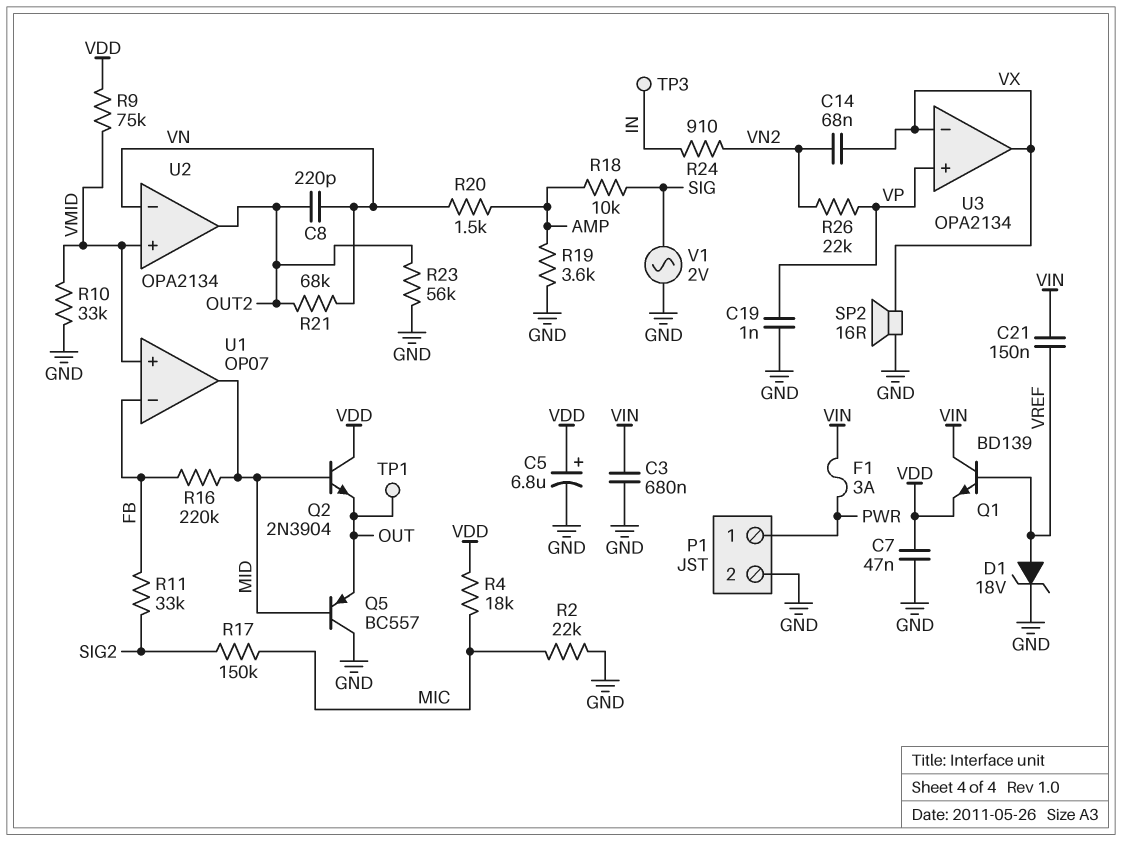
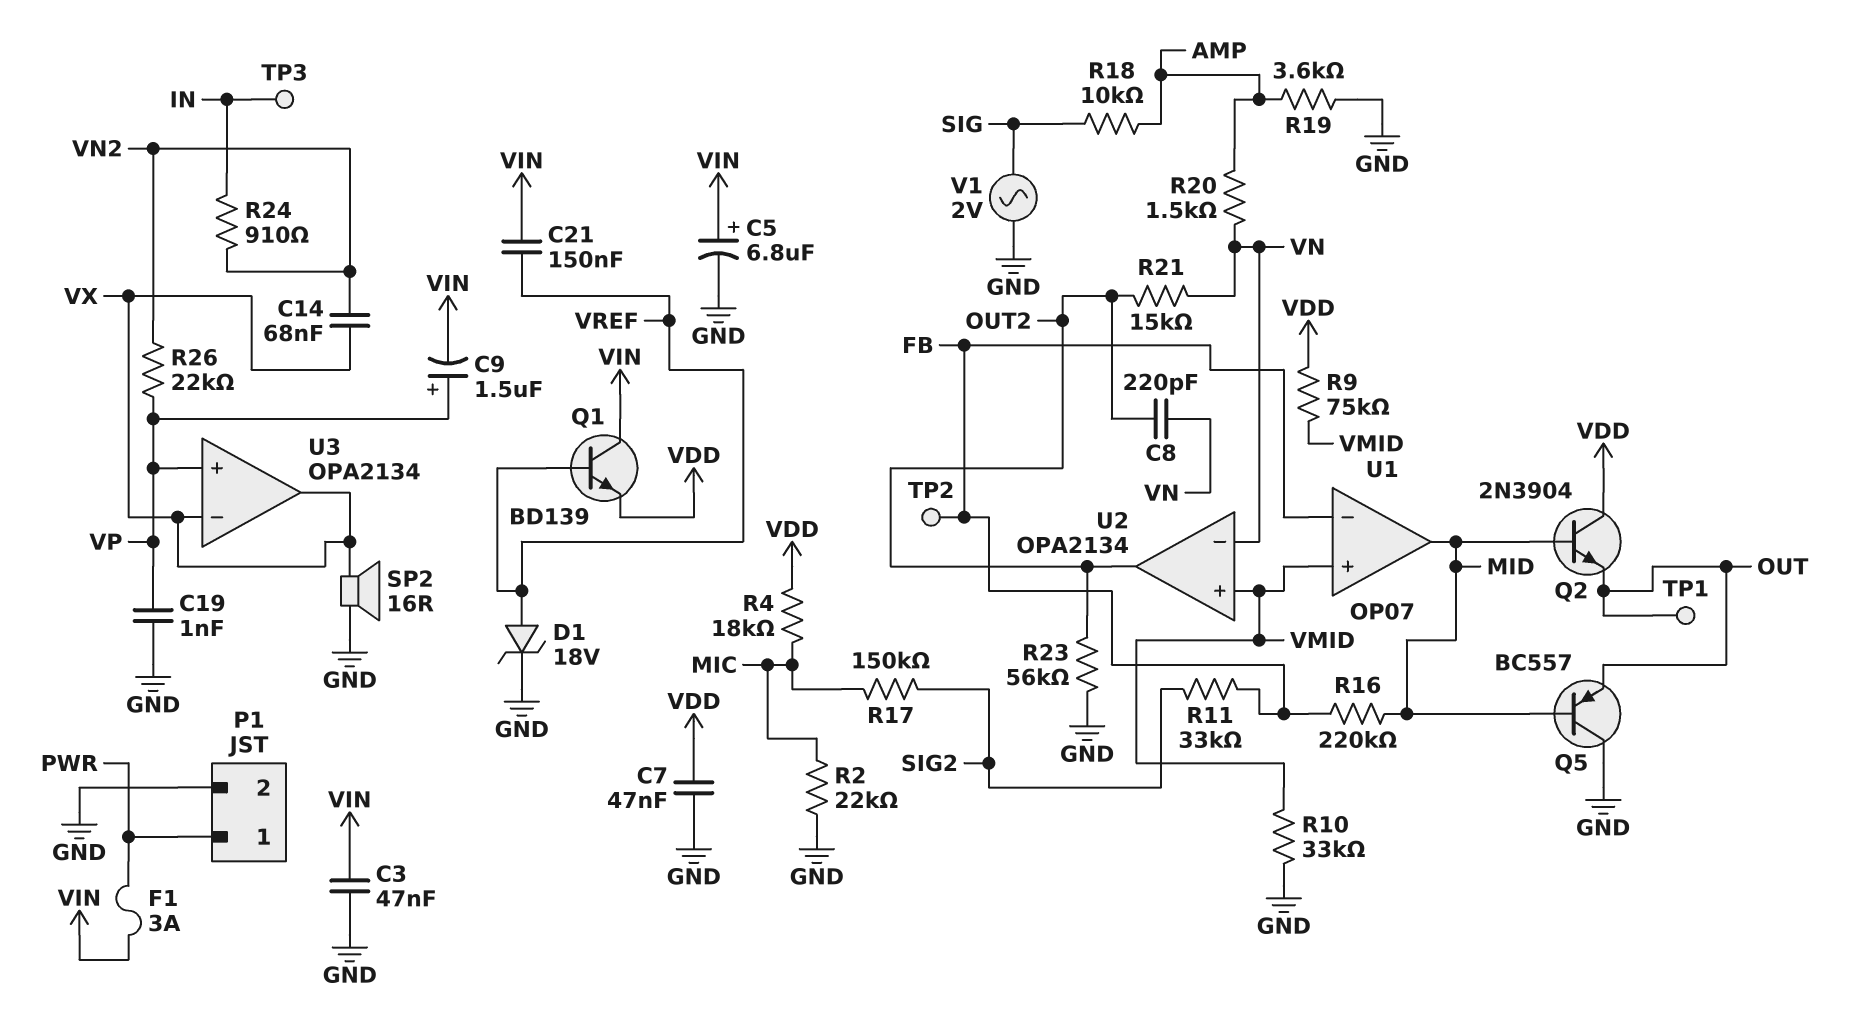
C3: 680nF (GND, VIN) -> 47nF (GND, VIN)
C5: 6.8uF (plus VDD, minus GND) -> 6.8uF (plus VIN, minus GND)
C9: none -> 1.5uF (plus VP, minus VIN)
R21: 68k (OUT2, VN) -> 15k (OUT2, VN)
TP2: none -> test point (FB)

